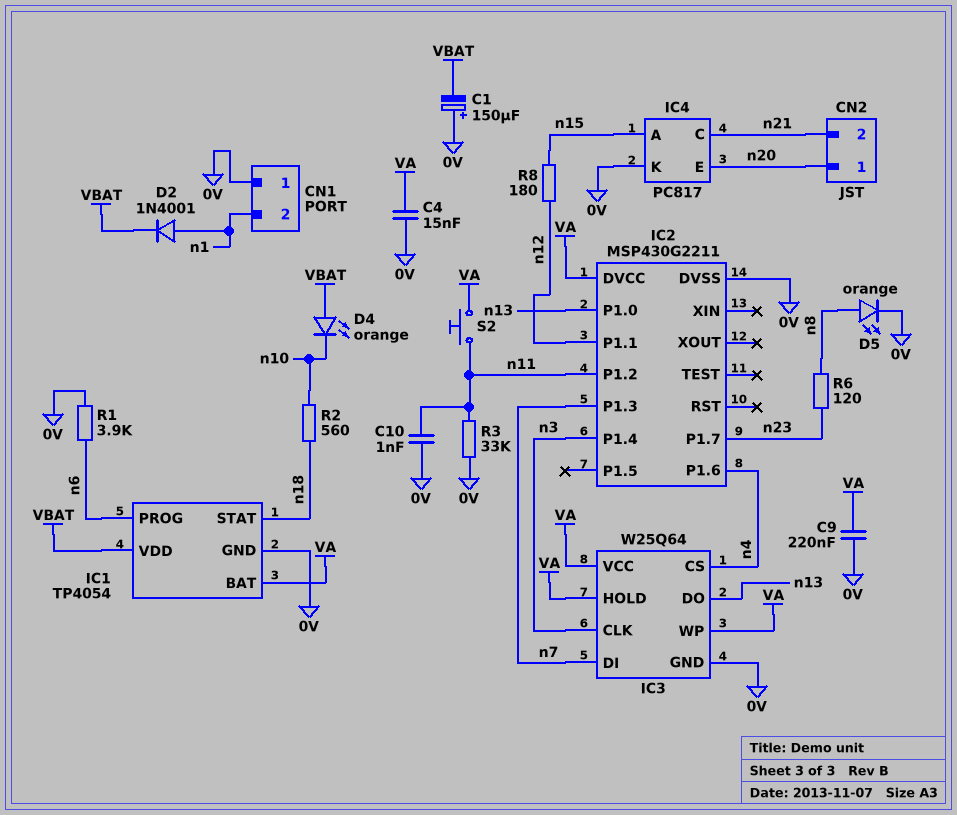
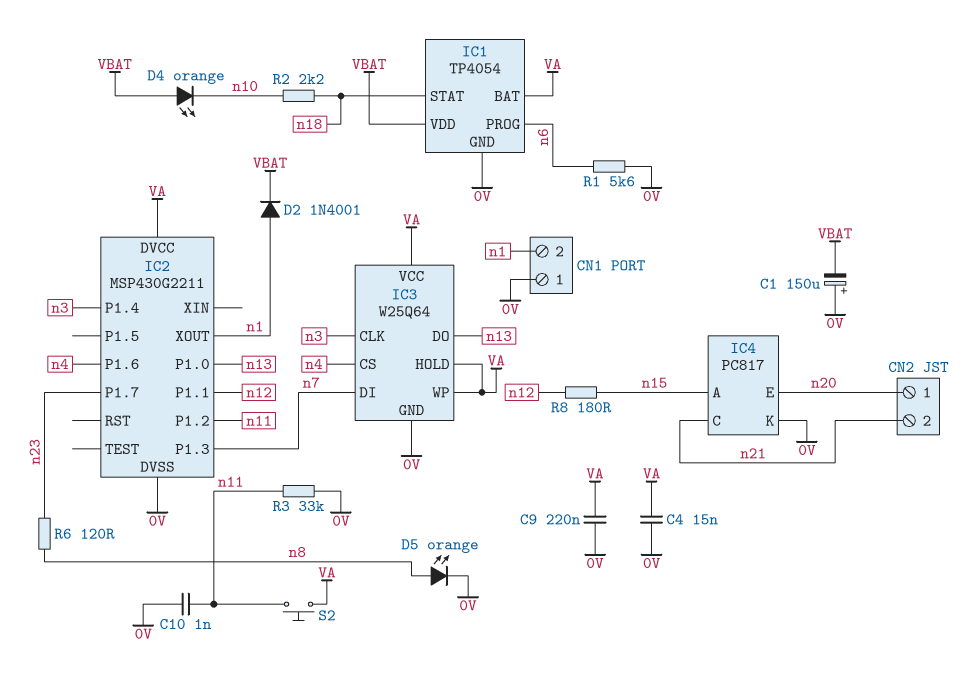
IC2 pin XOUT: none -> n1
R1: 3.9k (0V, n6) -> 5.6k (0V, n6)
R2: 560 (n10, n18) -> 2.2k (n10, n18)

